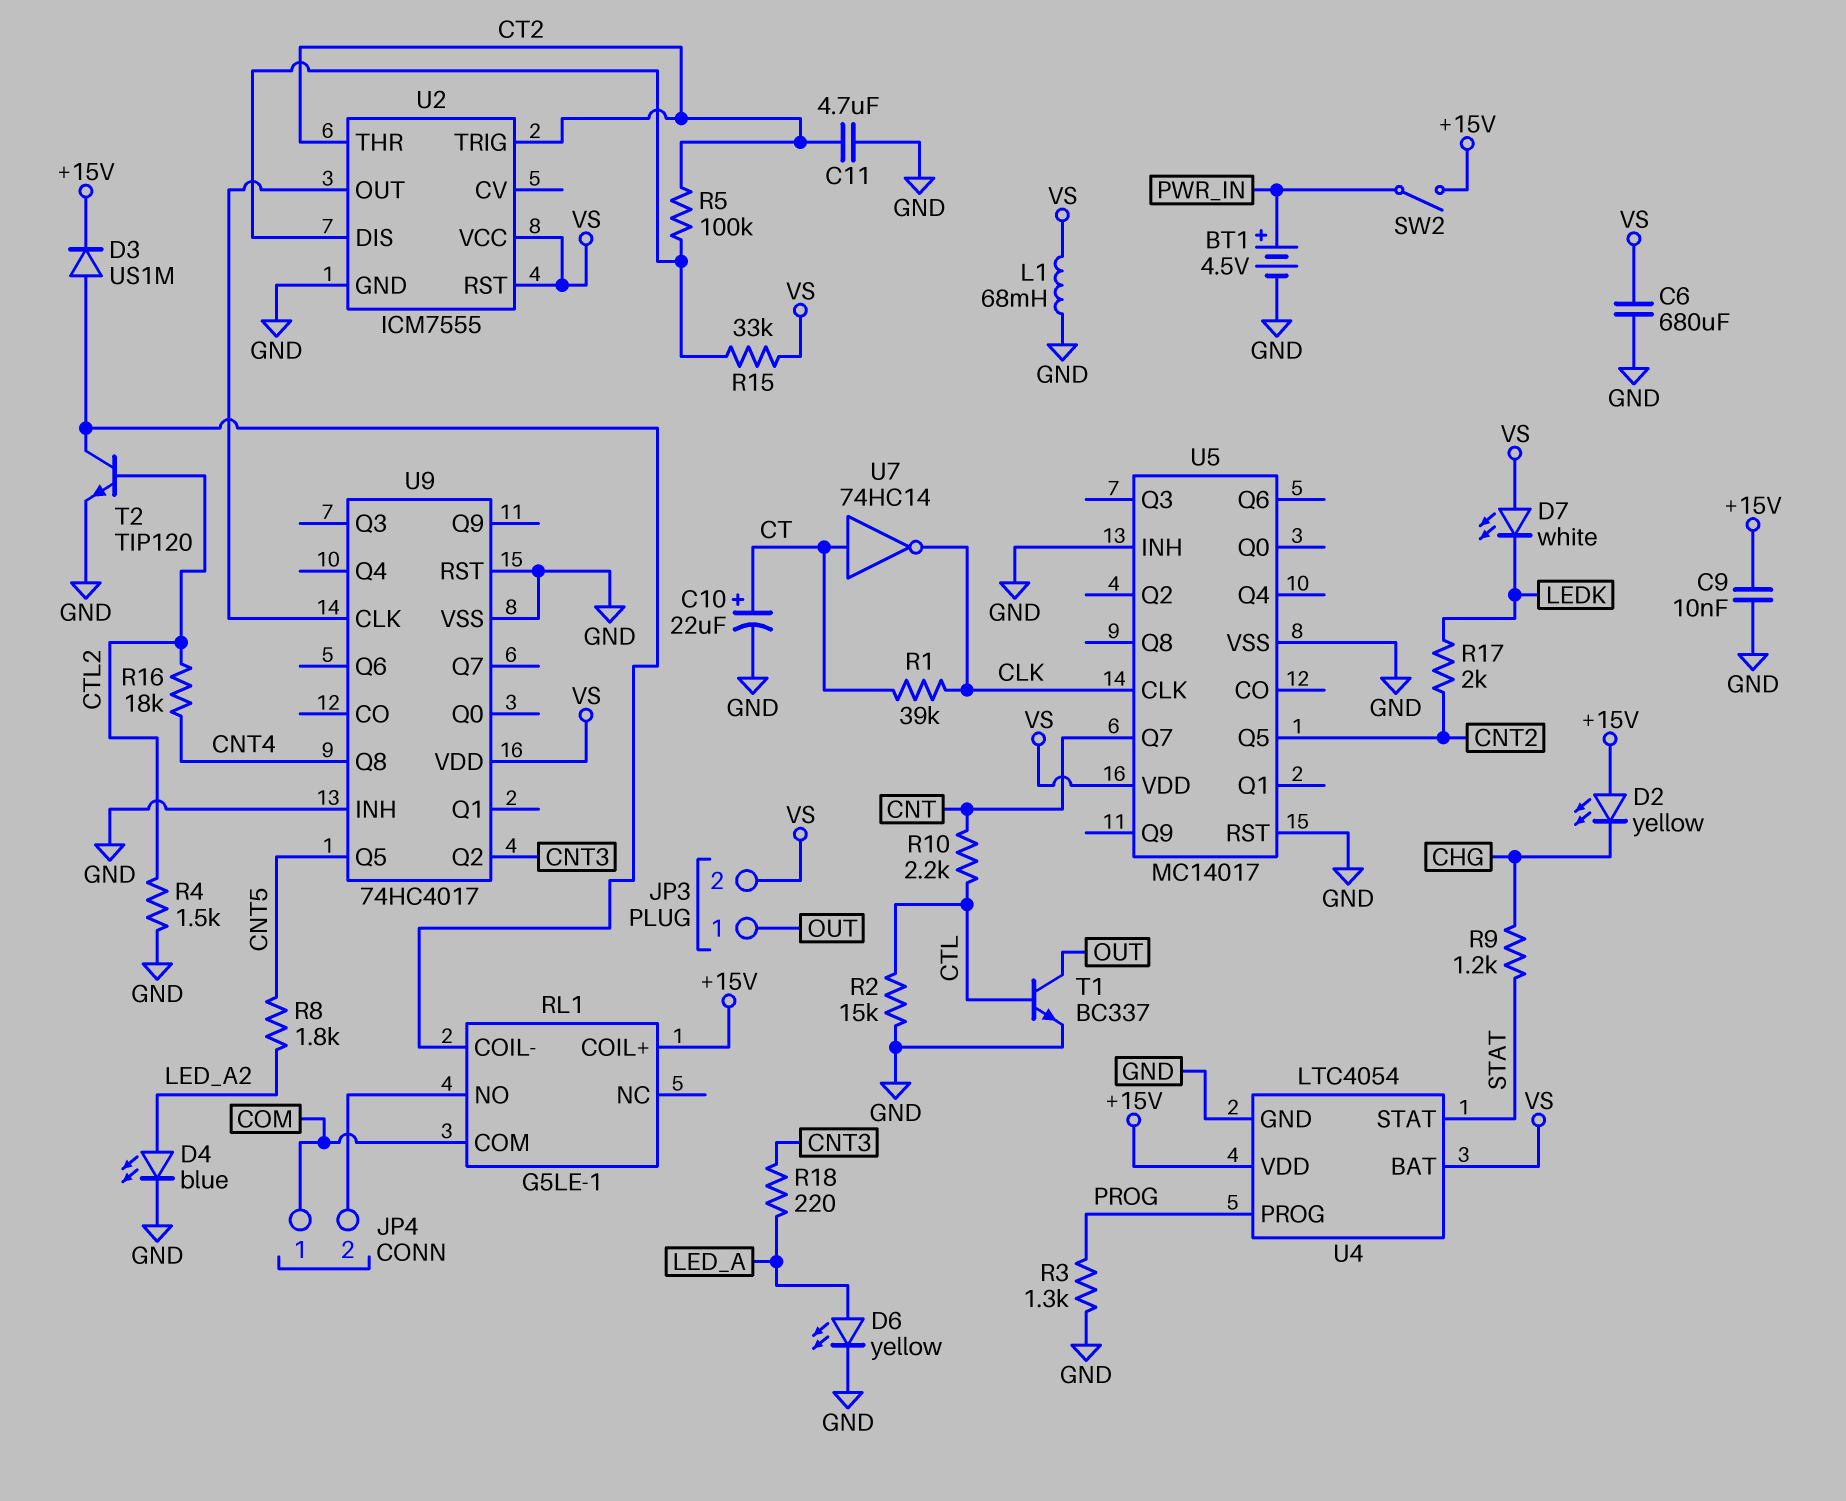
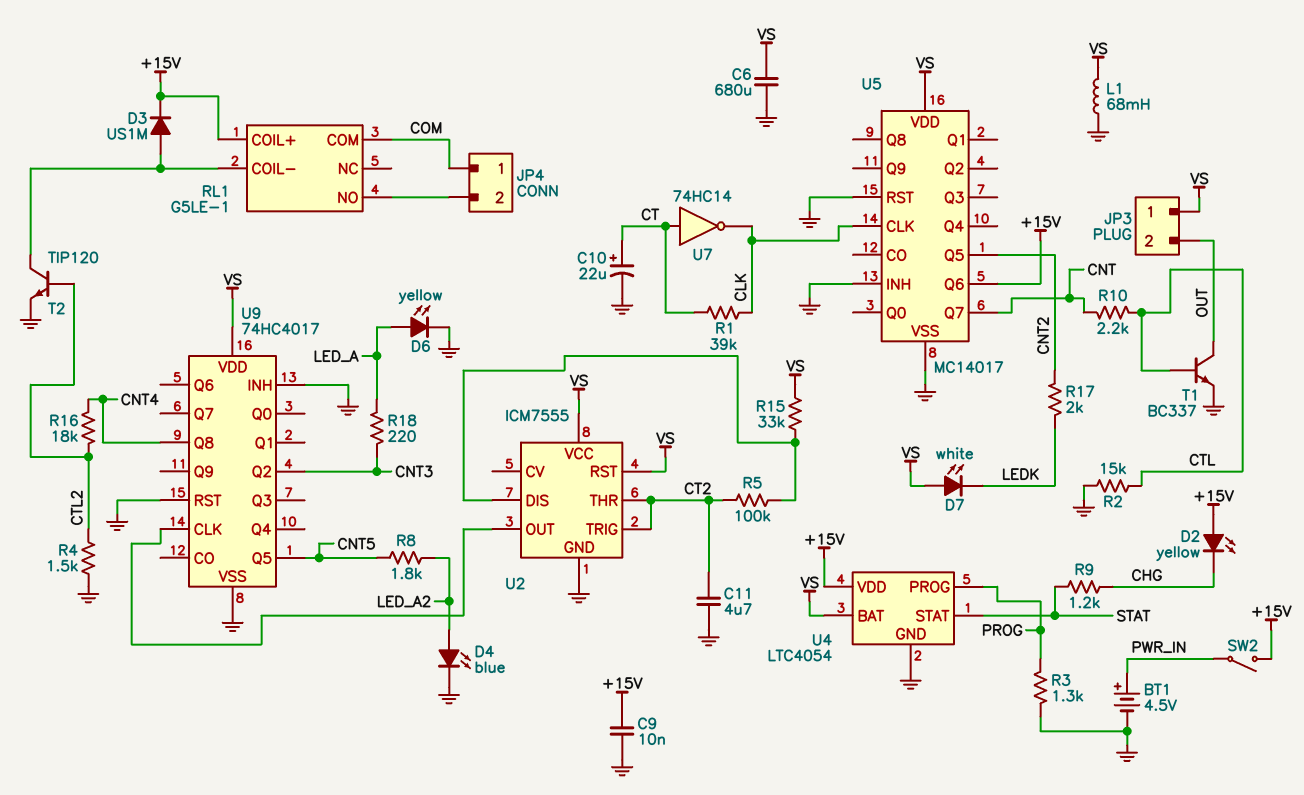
JP3 pin 1: OUT -> VS
JP3 pin 2: VS -> OUT
U5 pin Q6: none -> +15V

